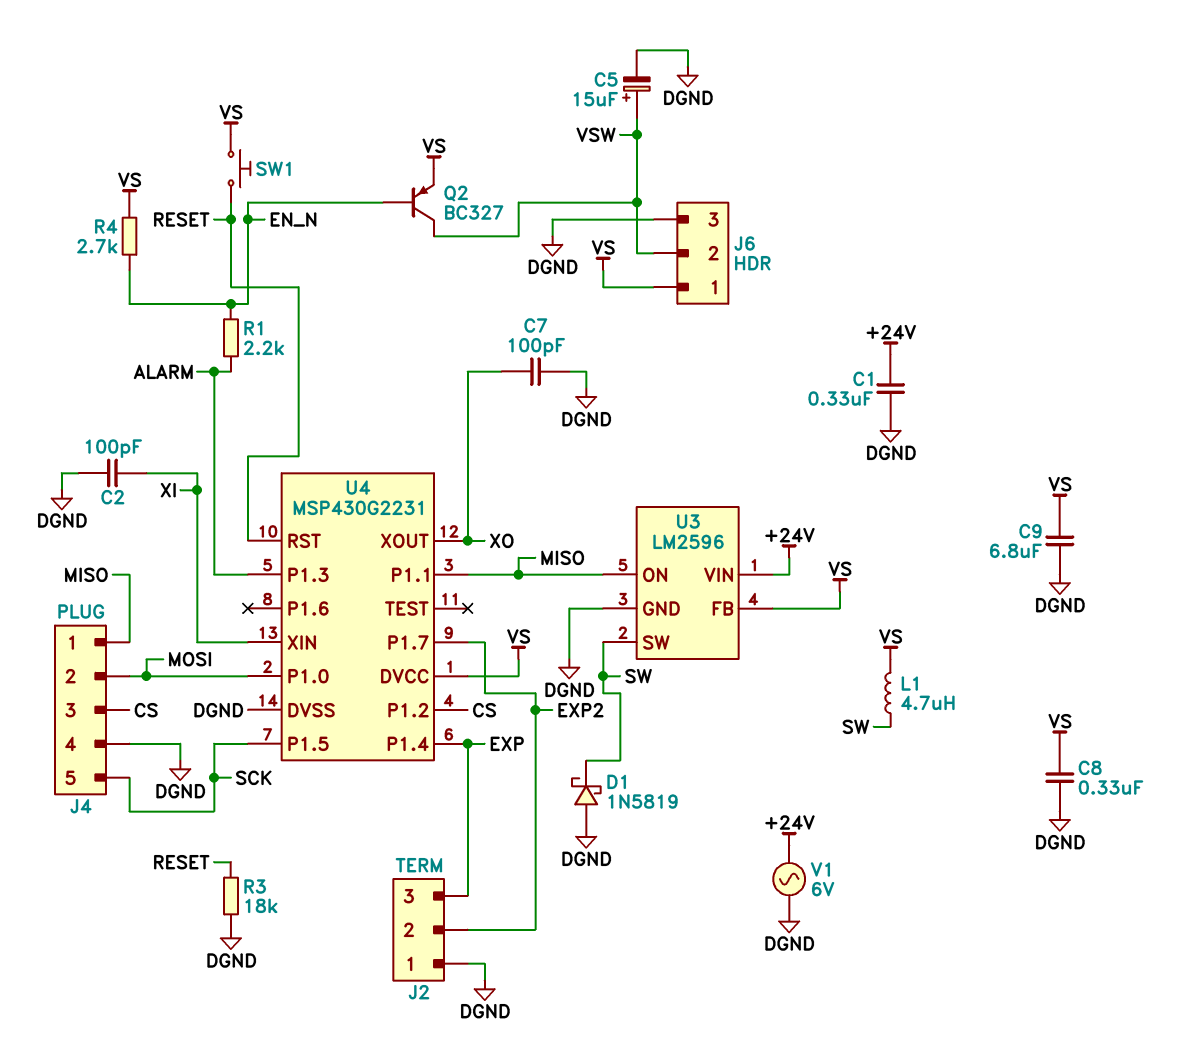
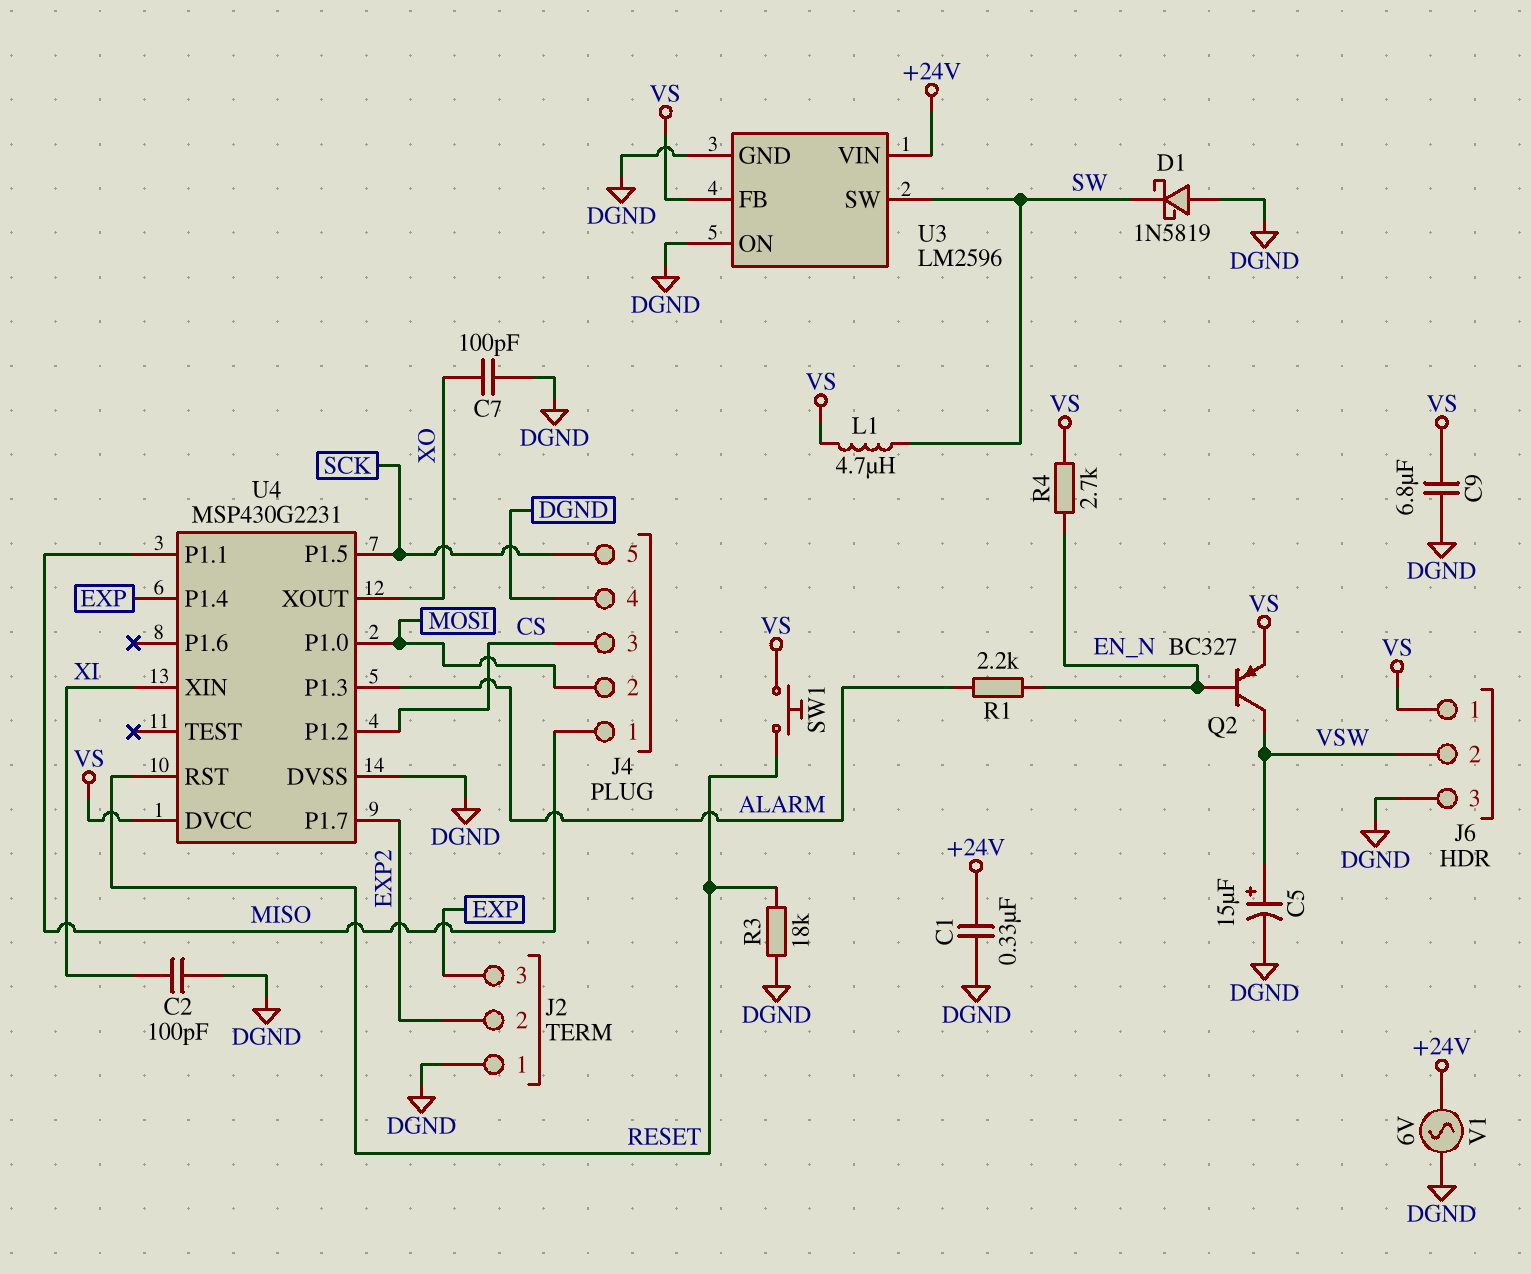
C8: 330nF (DGND, VS) -> none
U3 pin ON: MISO -> DGND

